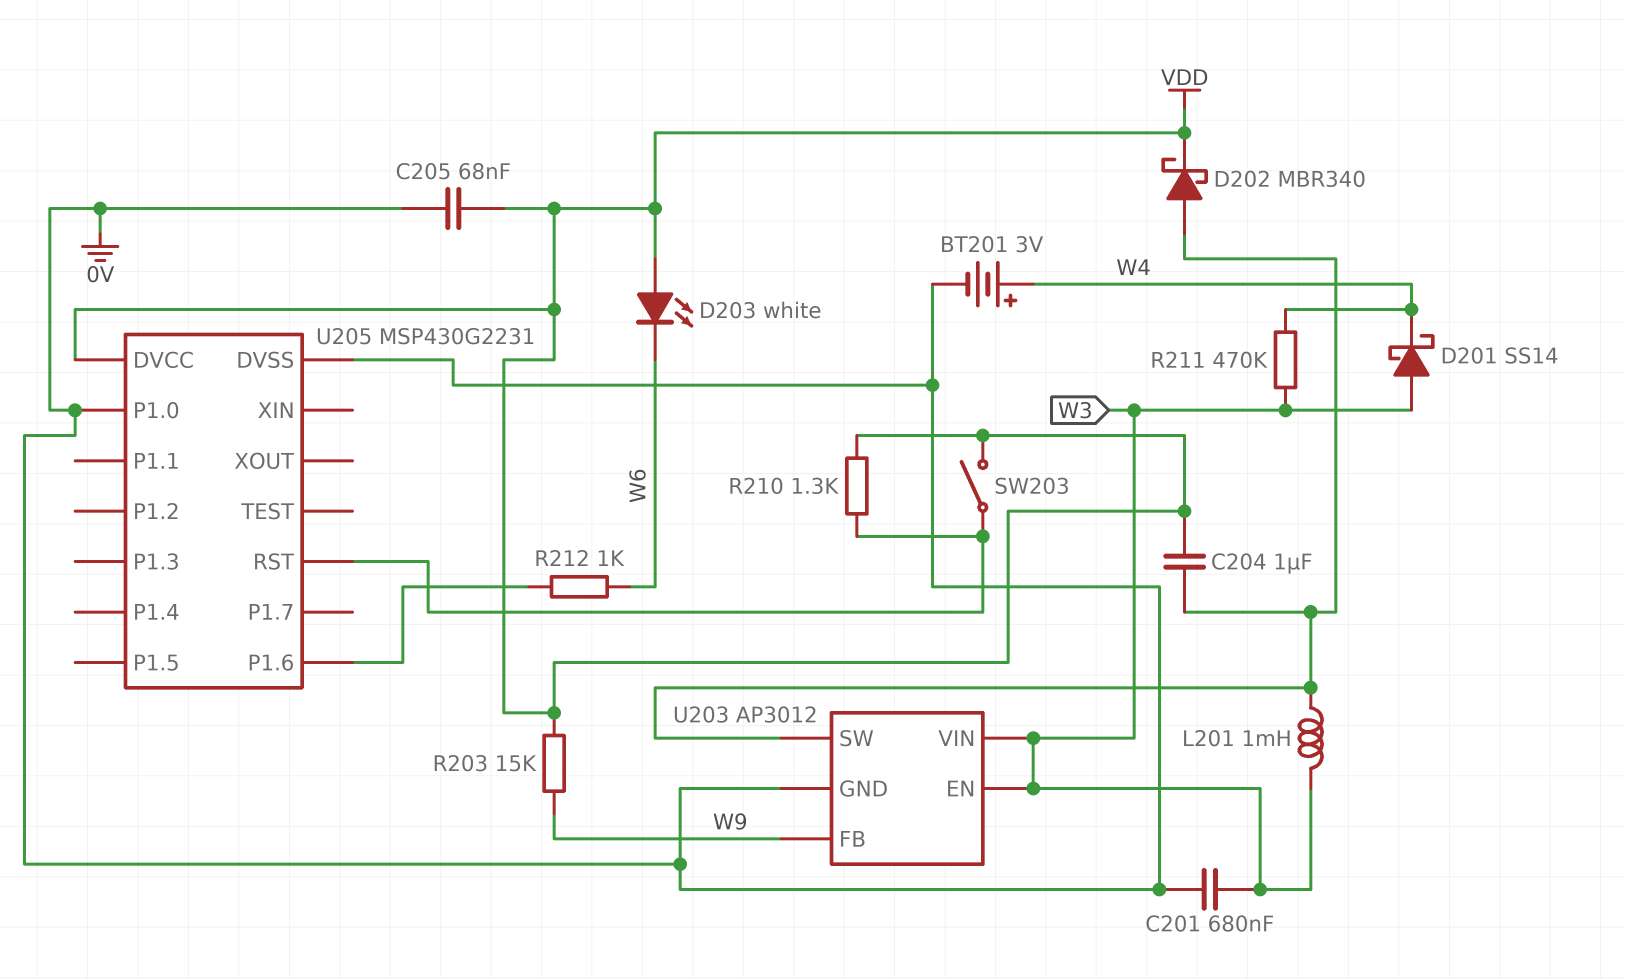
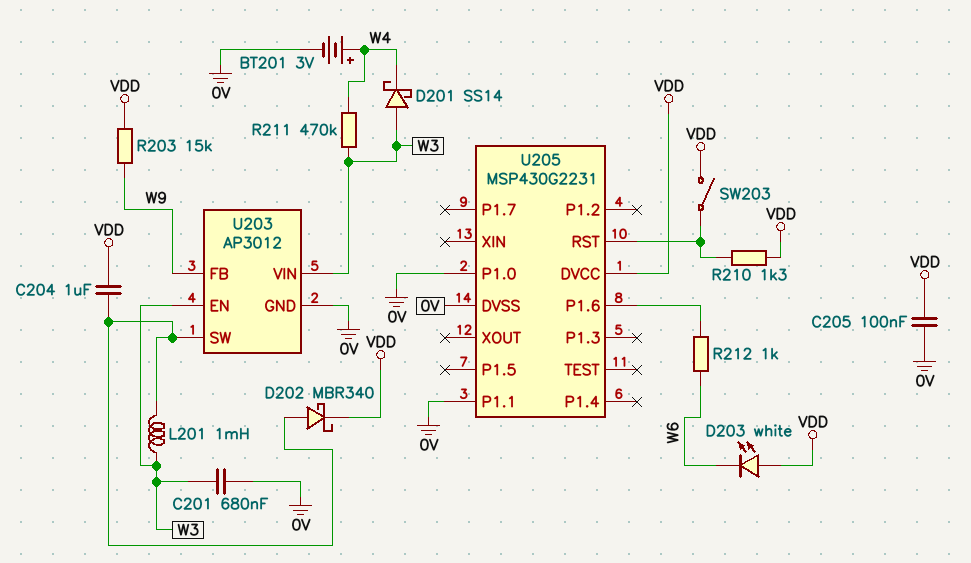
C205: 68nF (0V, VDD) -> 100nF (0V, VDD)
U205 pin P1.1: none -> 0V

